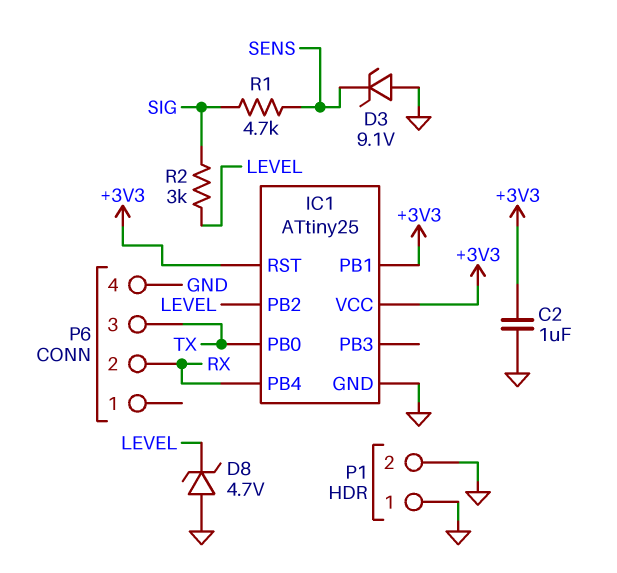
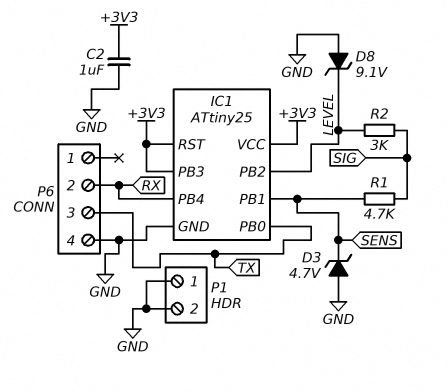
D3: zener 9.1V (A GND, K SENS) -> zener 4.7V (A GND, K SENS)
D8: zener 4.7V (A GND, K LEVEL) -> zener 9.1V (A GND, K LEVEL)
IC1 pin PB1: +3V3 -> SENS
IC1 pin PB3: none -> +3V3

